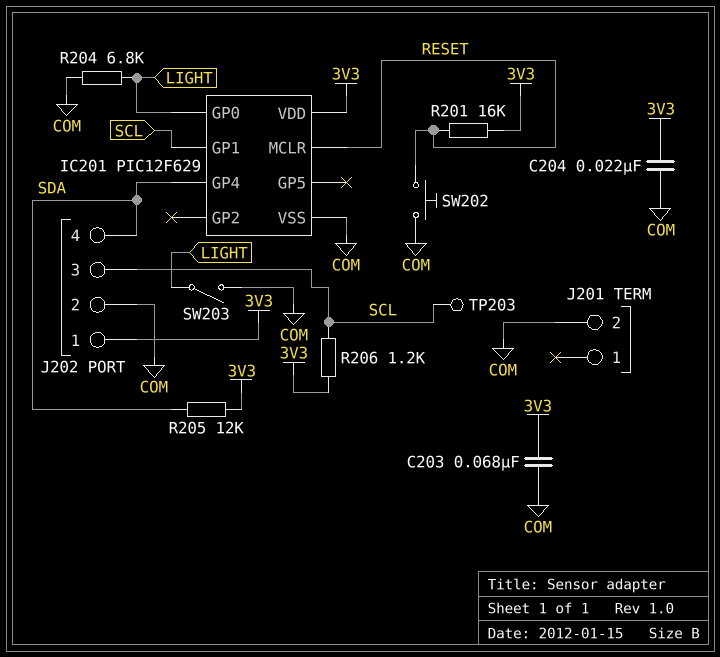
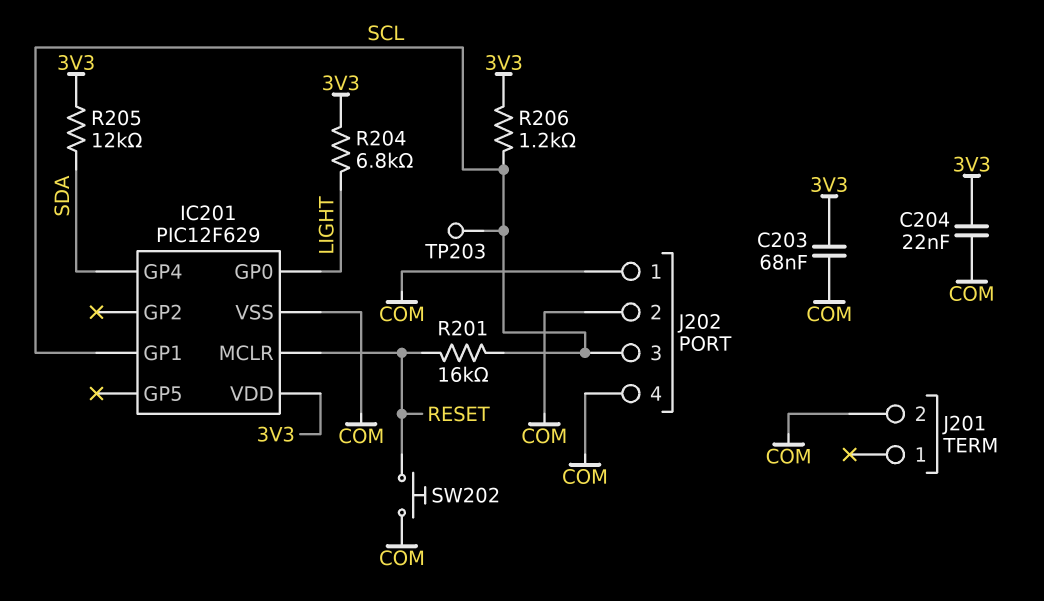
J202 pin 1: 3V3 -> COM
J202 pin 4: SDA -> COM
R201: 16k (3V3, RESET) -> 16k (RESET, SCL)
R204: 6.8k (COM, LIGHT) -> 6.8k (3V3, LIGHT)
SW203: switch (COM, LIGHT) -> none

